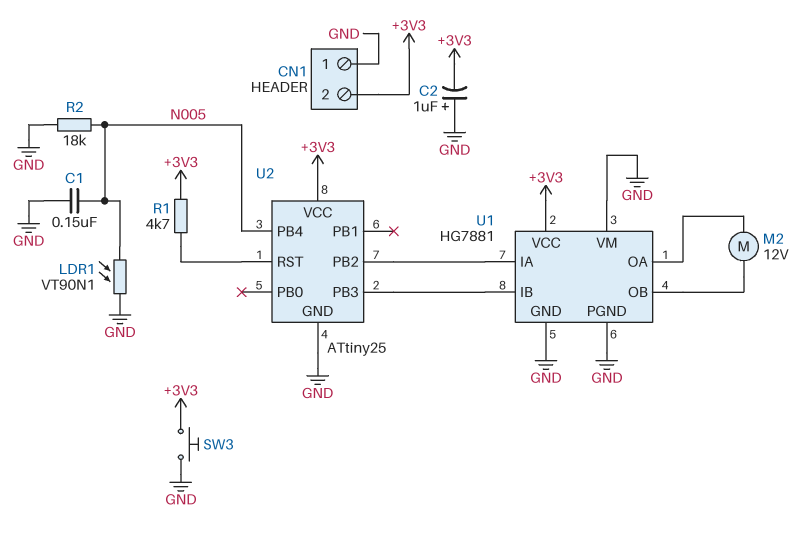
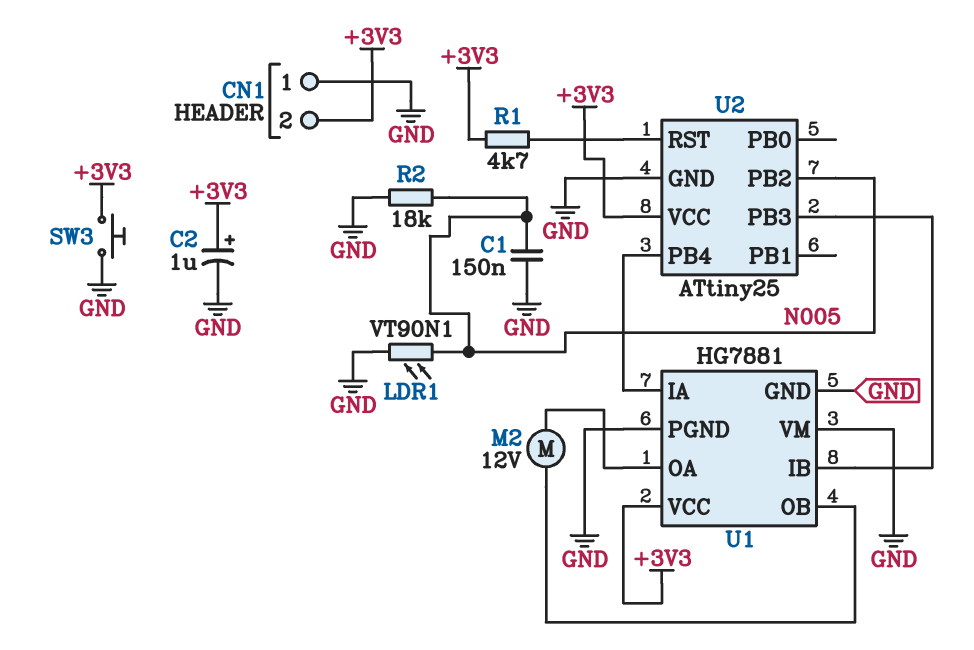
C2: 1uF (plus GND, minus +3V3) -> 1uF (plus +3V3, minus GND)
U2 pin PB2: U1/IA -> N005
U2 pin PB4: N005 -> U1/IA

